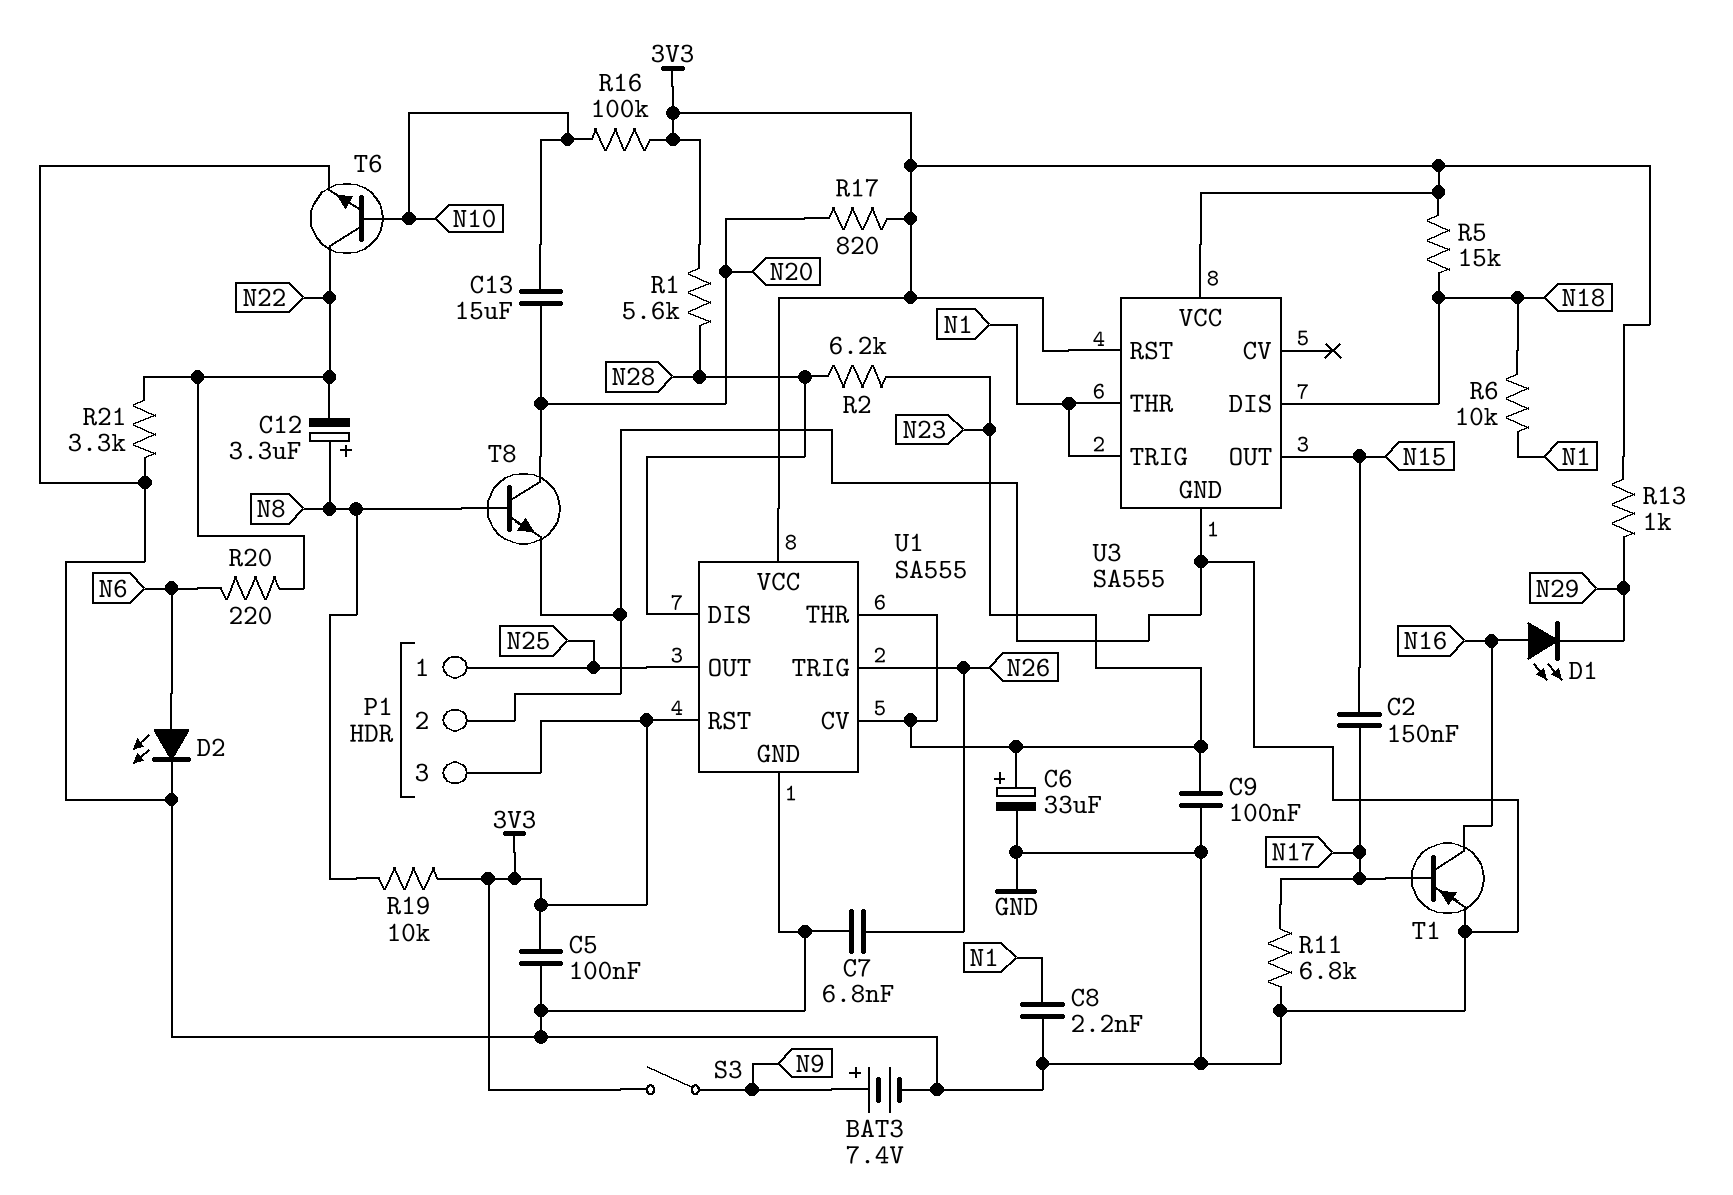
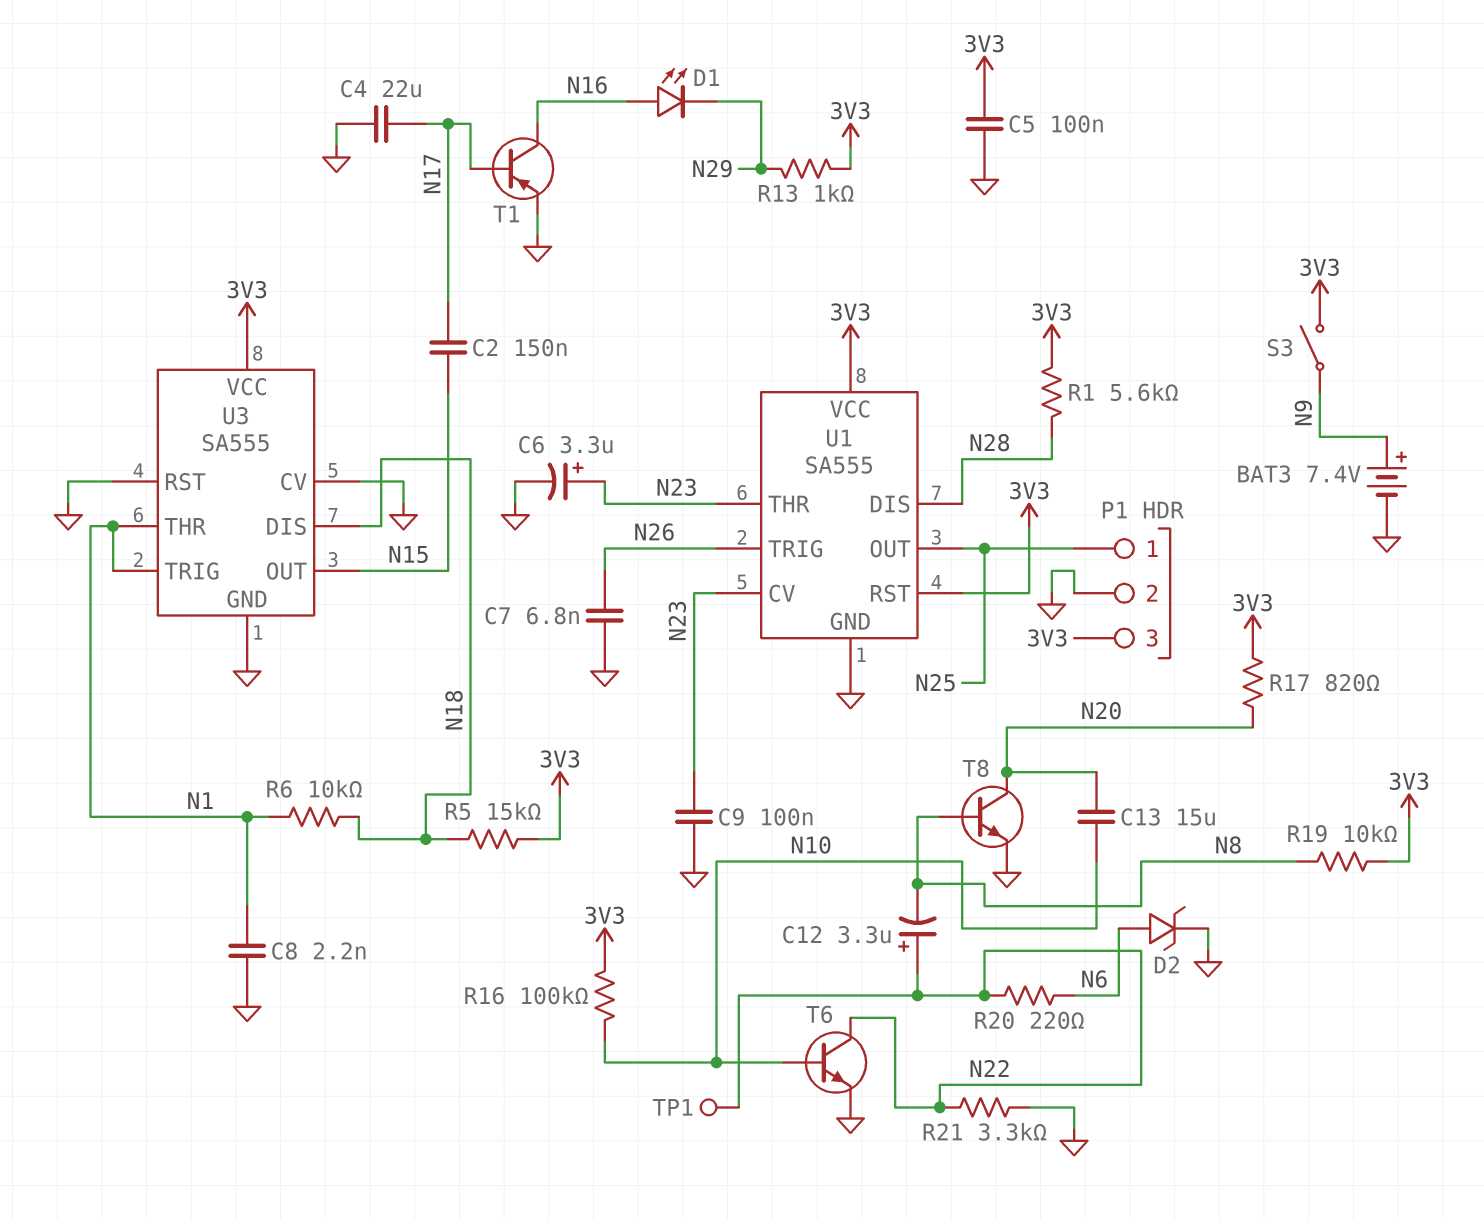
C4: none -> 22uF (GND, N17)
C6: 33uF (plus N23, minus GND) -> 3.3uF (plus N23, minus GND)
C12: 3.3uF (plus N8, minus N22) -> 3.3uF (plus N22, minus N8)
D2: LED (A N6, K GND) -> zener (A N6, K GND)
R2: 6.2k (N23, N28) -> none
R11: 6.8k (GND, N17) -> none
TP1: none -> test point (N22)
U3 pin CV: none -> GND
U3 pin RST: 3V3 -> GND

